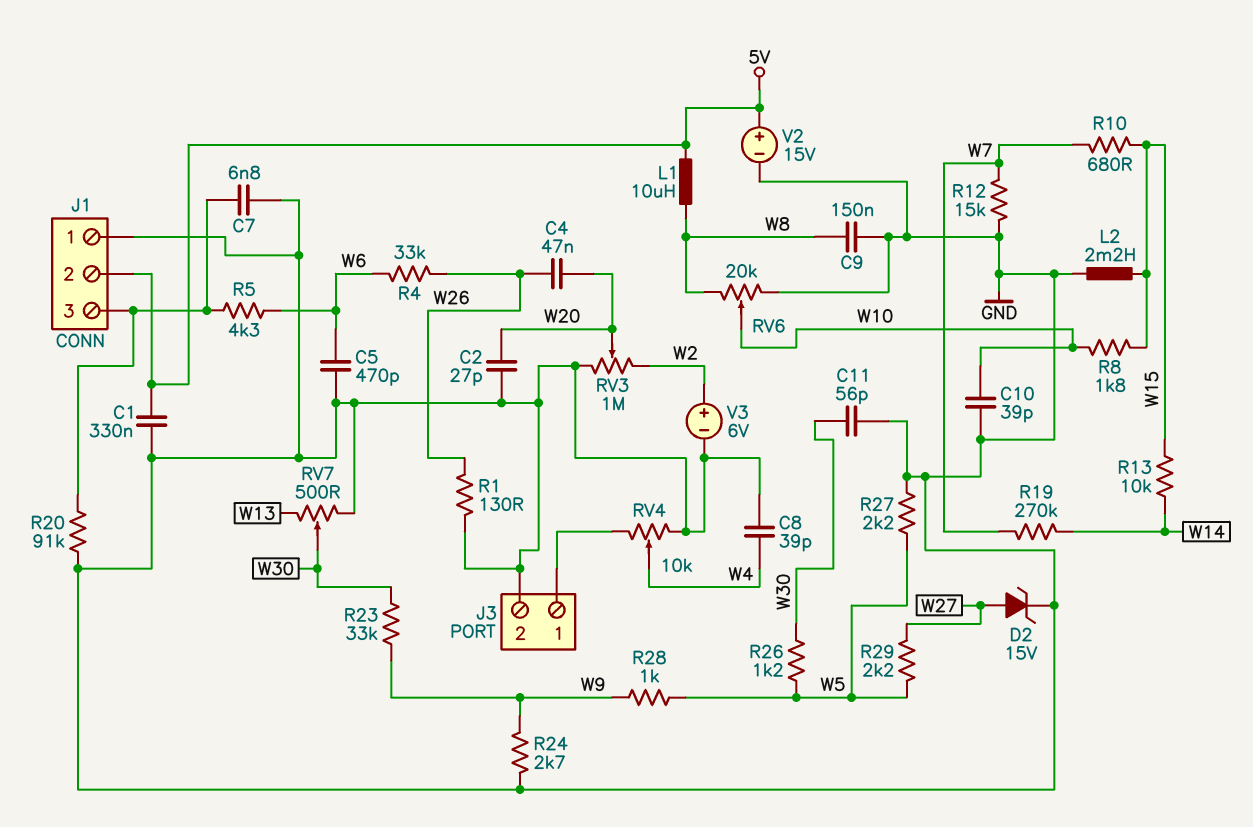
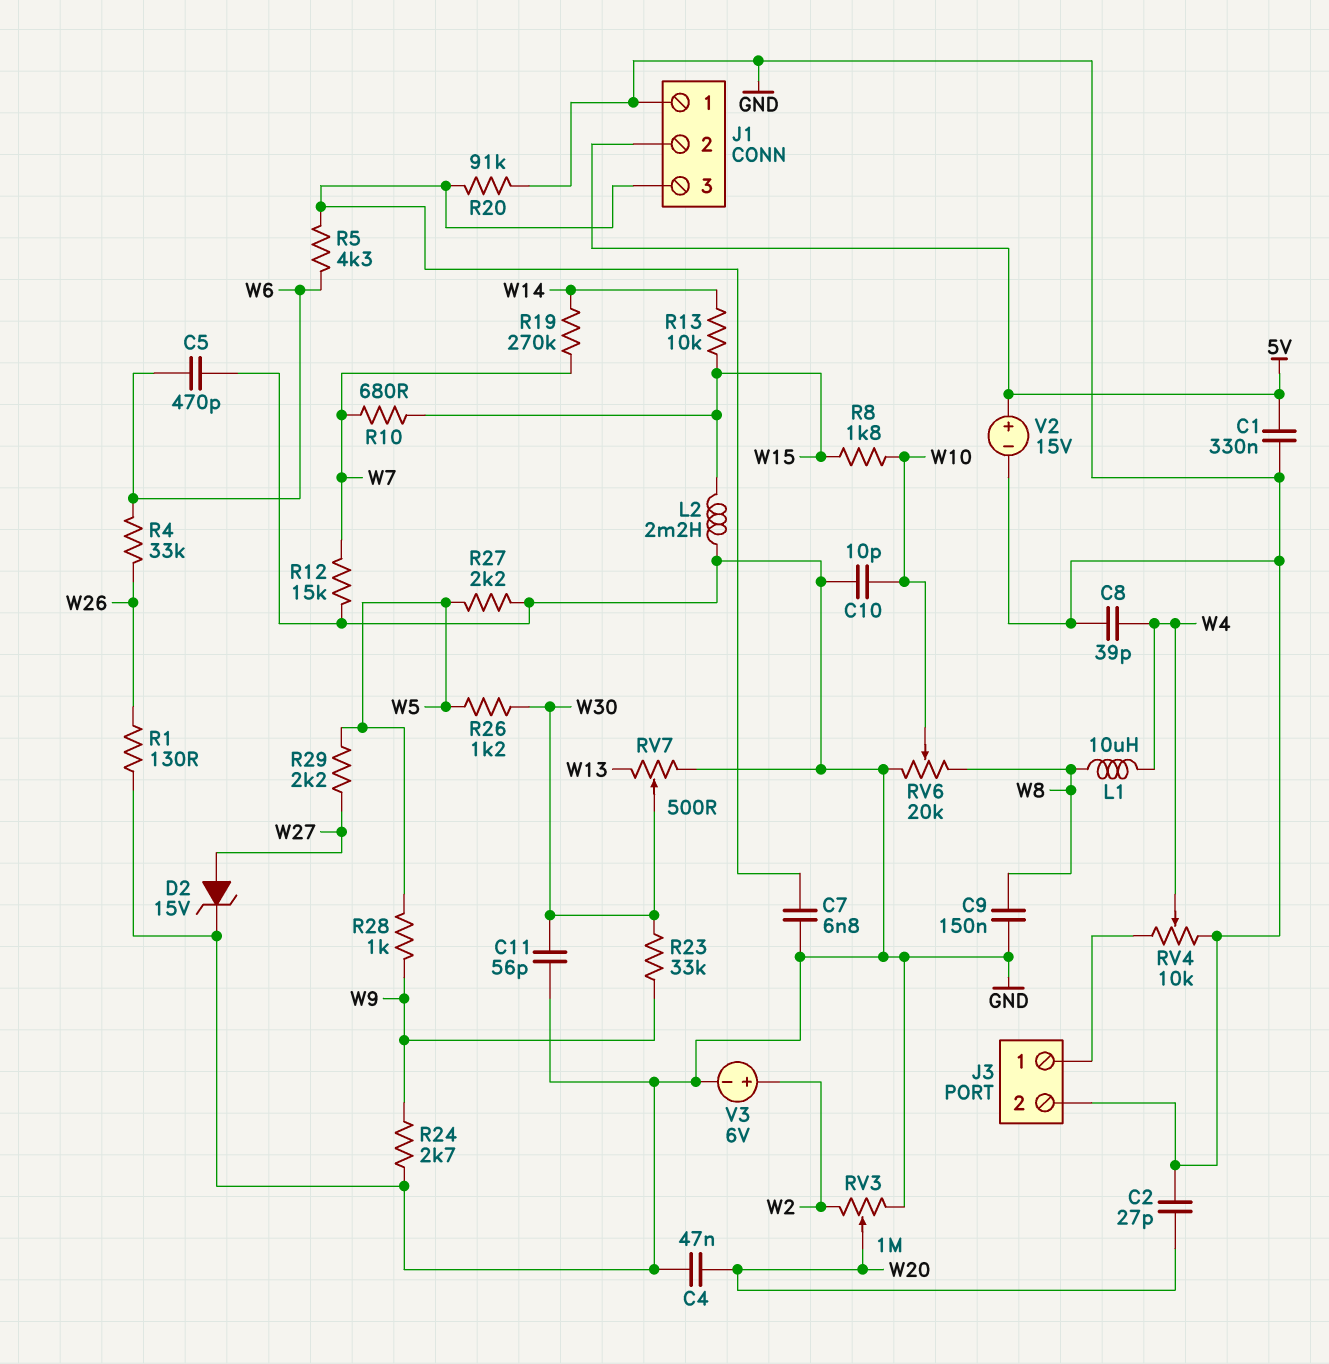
C4: 47nF (W20, W26) -> 47nF (GND, W20)
C10: 39pF (GND, W10) -> 10pF (GND, W10)
L1: 10uH (5V, W8) -> 10uH (W4, W8)

